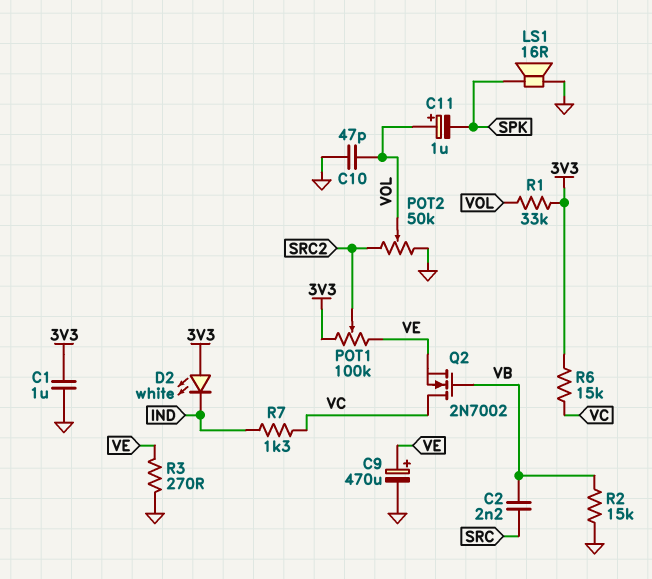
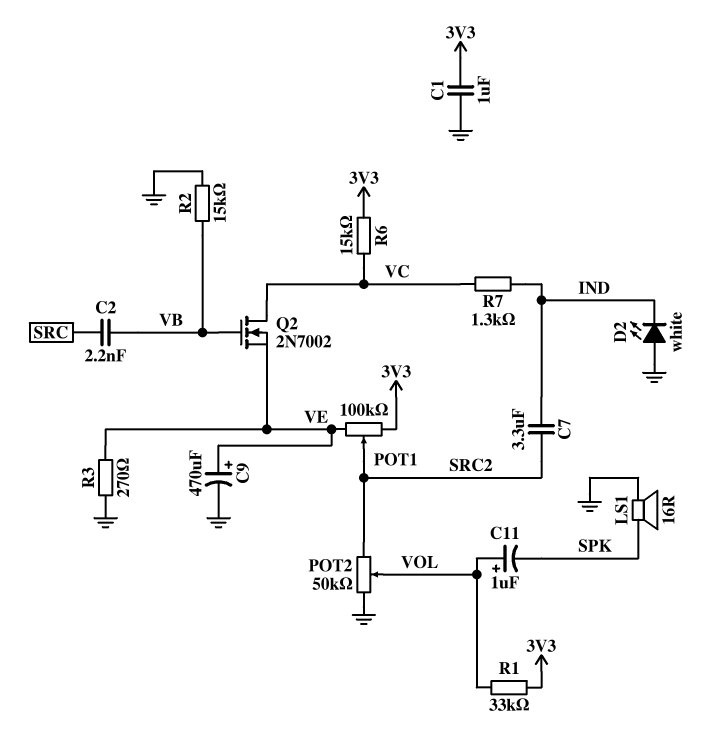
C7: none -> 3.3uF (IND, SRC2)
C10: 47pF (GND, VOL) -> none
D2: LED white (A 3V3, K IND) -> LED white (A GND, K IND)

